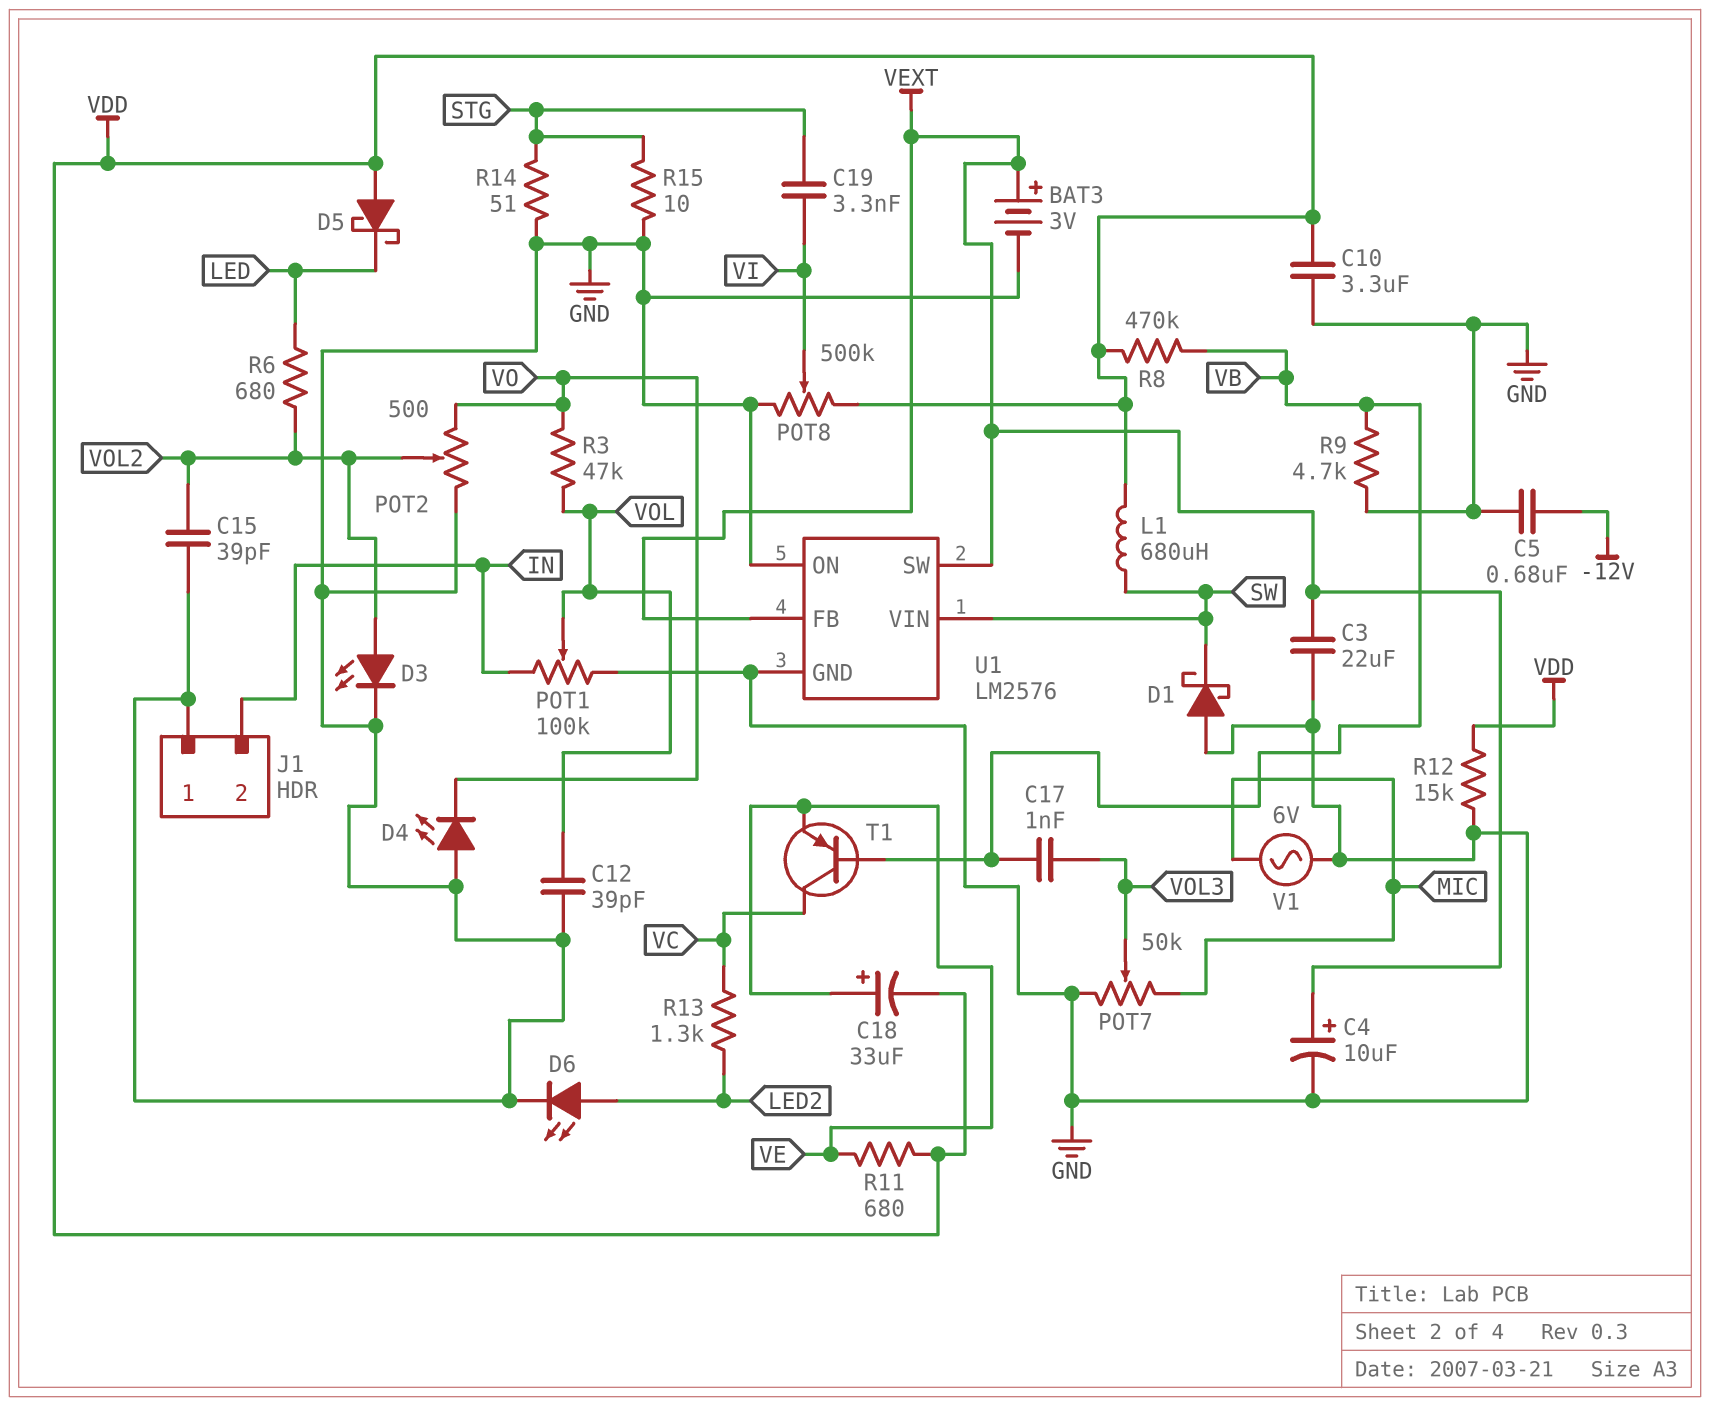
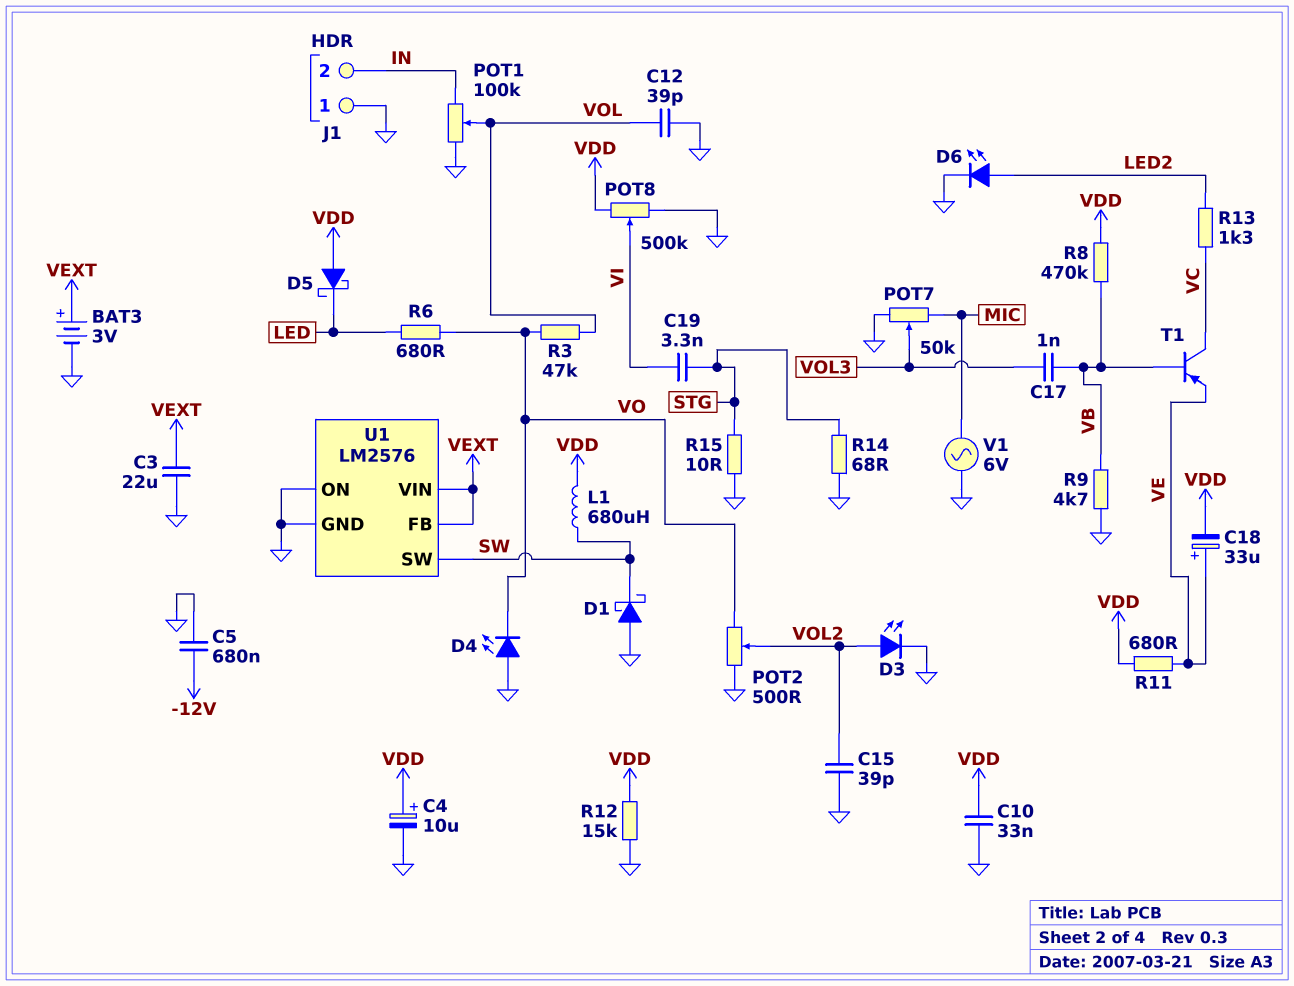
C4: 10uF (plus VEXT, minus GND) -> 10uF (plus VDD, minus GND)
C10: 3.3uF (GND, VDD) -> 33nF (GND, VDD)
R6: 680 (LED, VOL2) -> 680 (LED, VO)
R14: 51 (GND, STG) -> 68 (GND, STG)
U1 pin SW: VEXT -> SW
U1 pin VIN: SW -> VEXT

